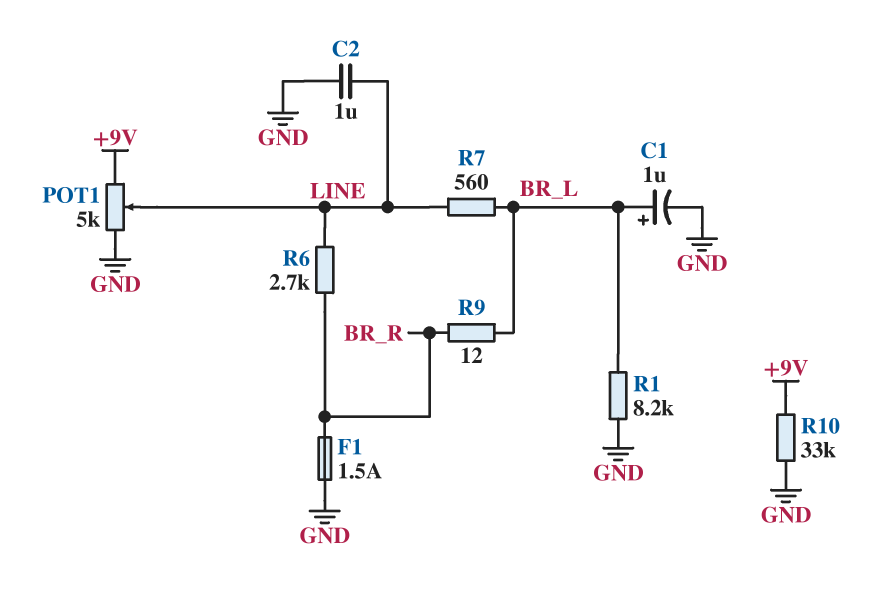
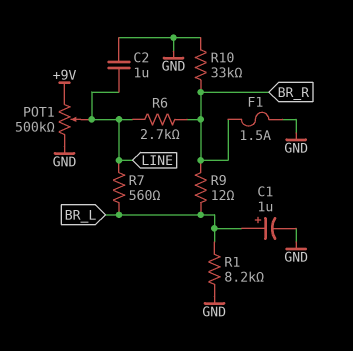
POT1: 5k (+9V, GND, wiper LINE) -> 500k (+9V, GND, wiper LINE)
R10: 33k (+9V, GND) -> 33k (BR_R, GND)

